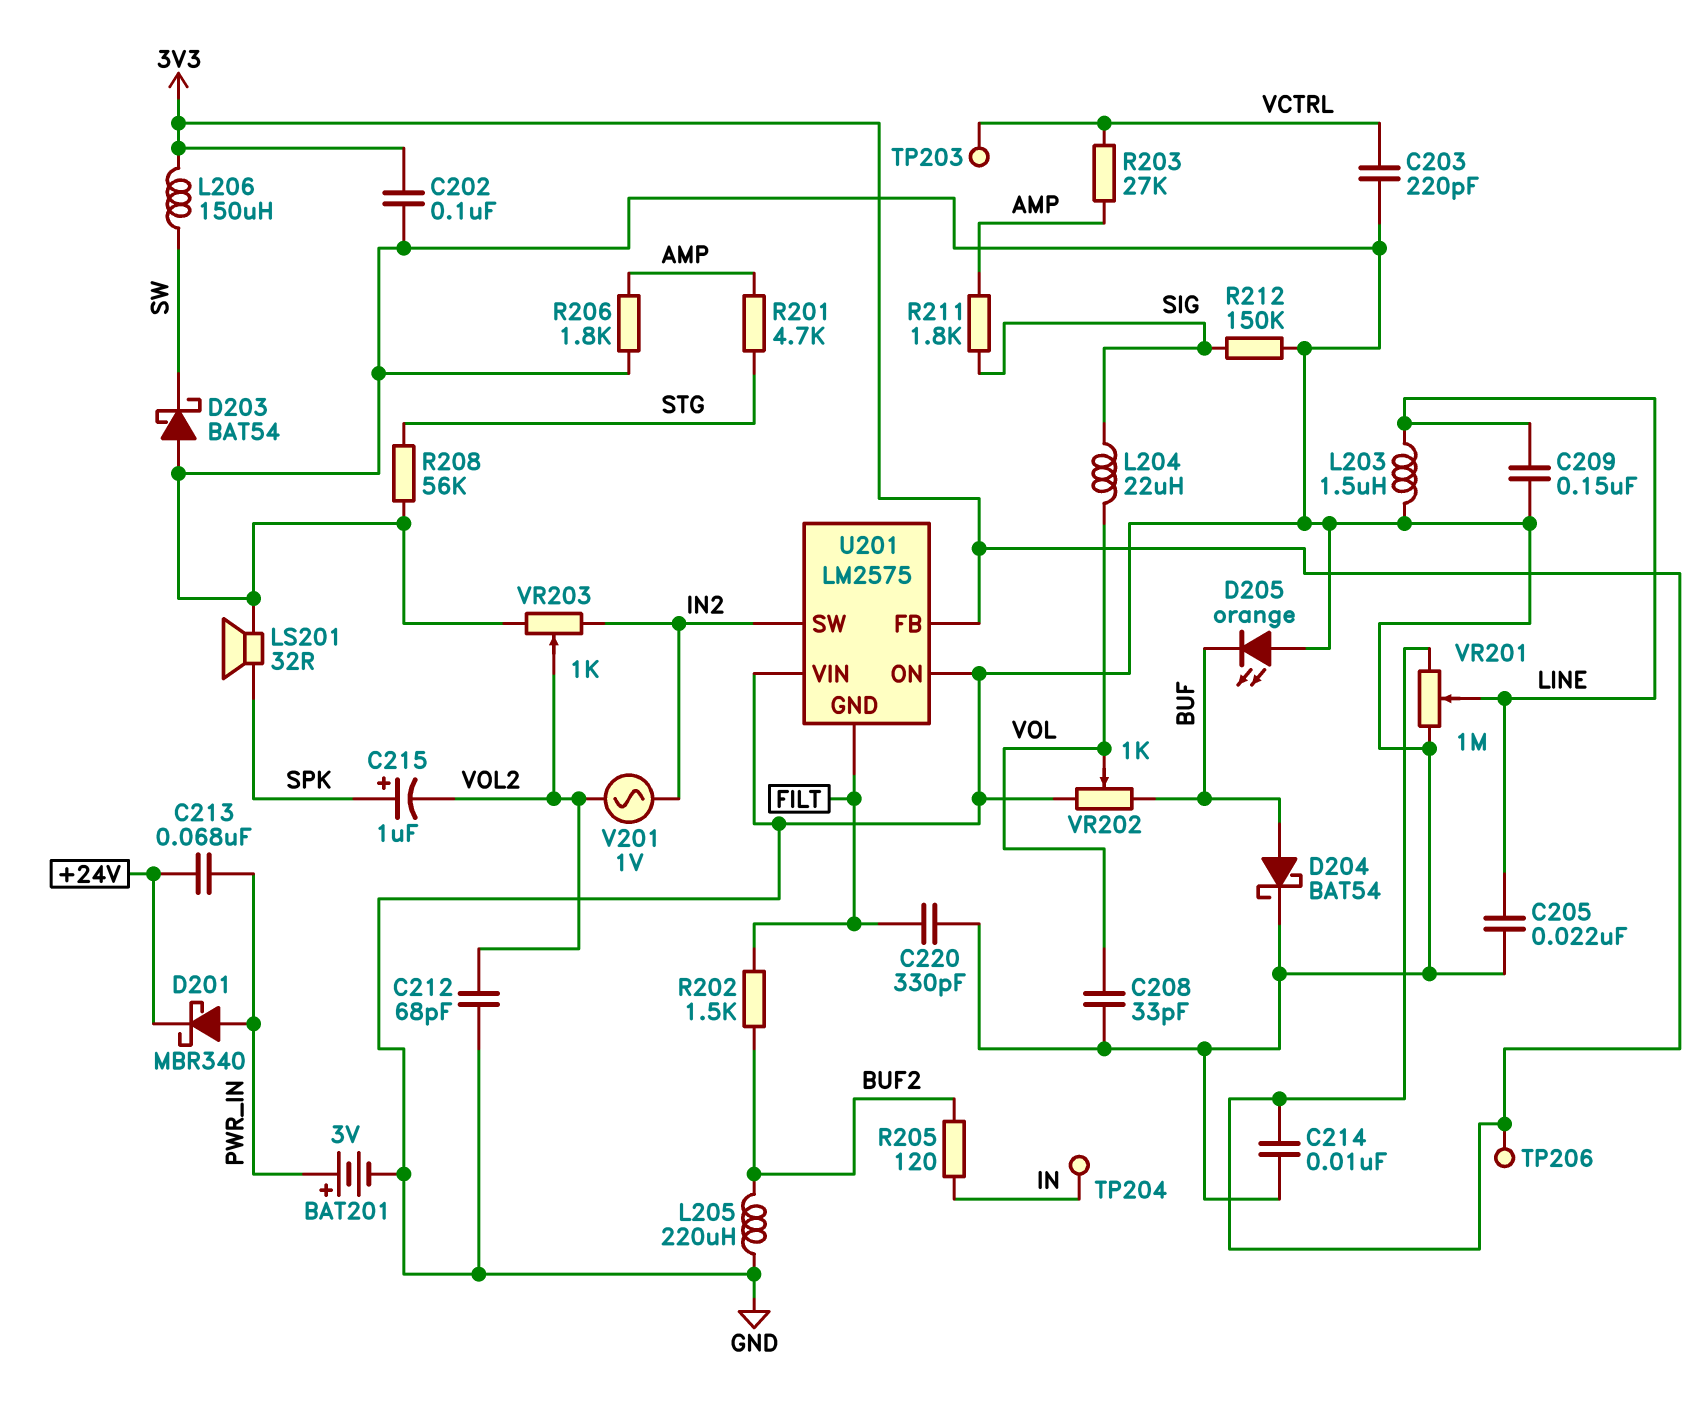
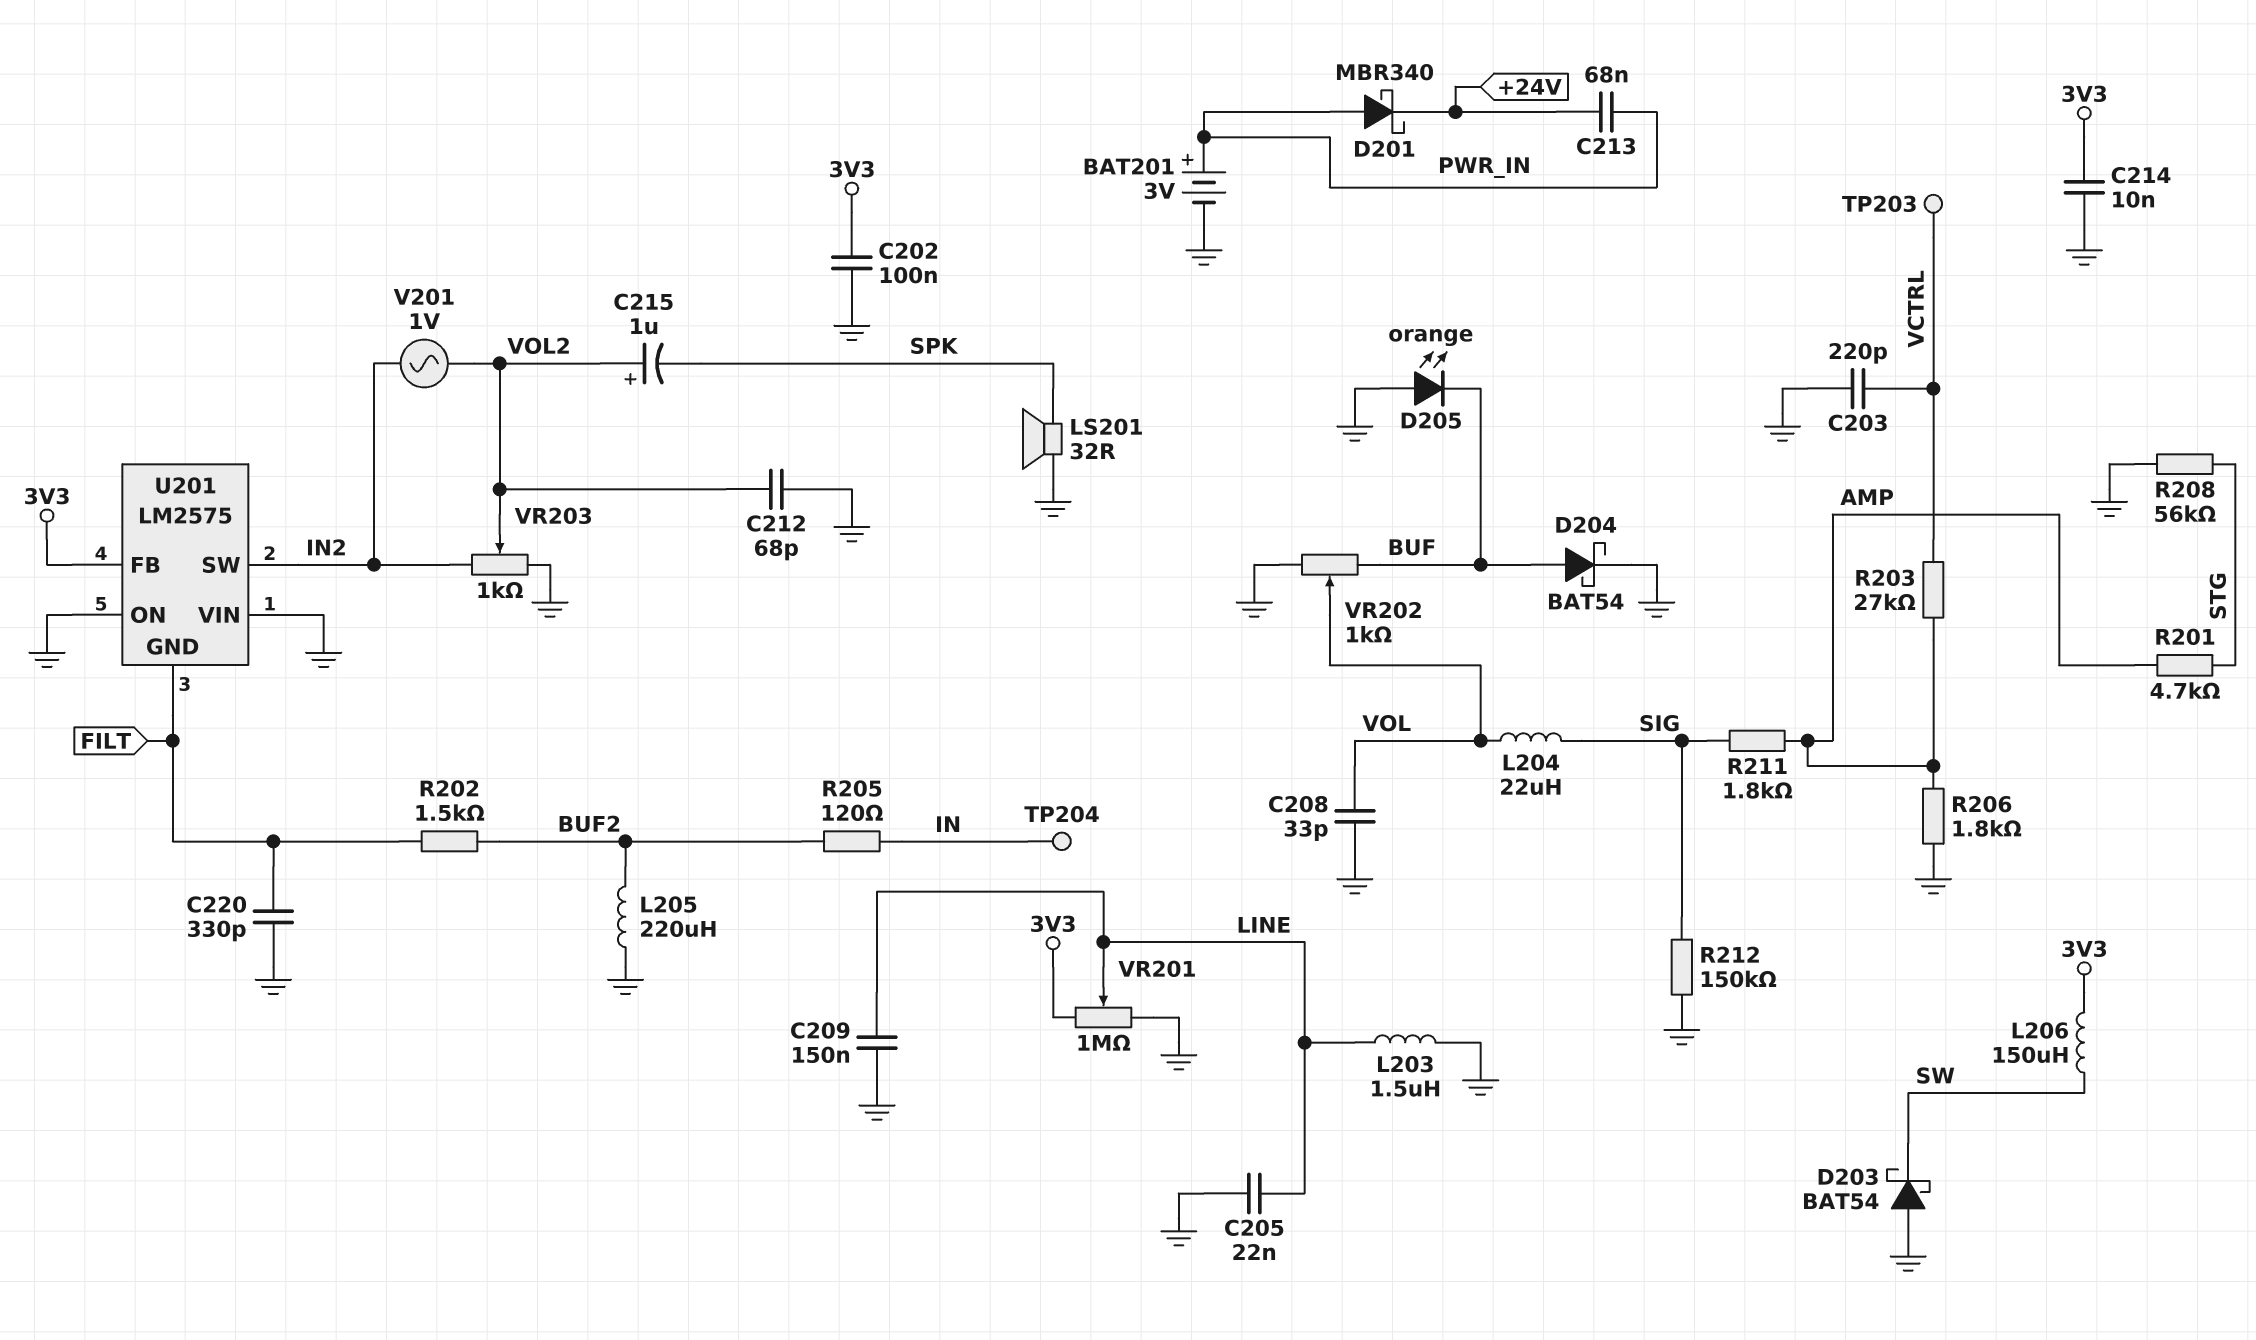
C215: 1uF (plus SPK, minus VOL2) -> 1uF (plus VOL2, minus SPK)
TP206: test point (3V3) -> none

